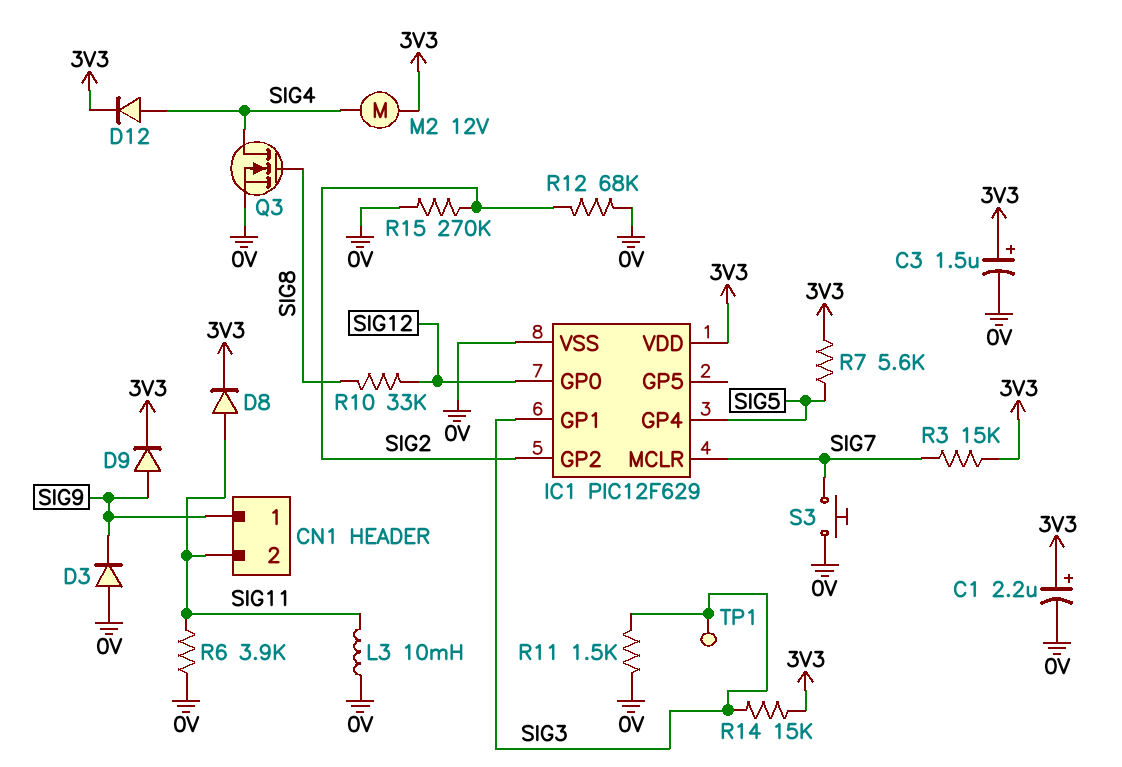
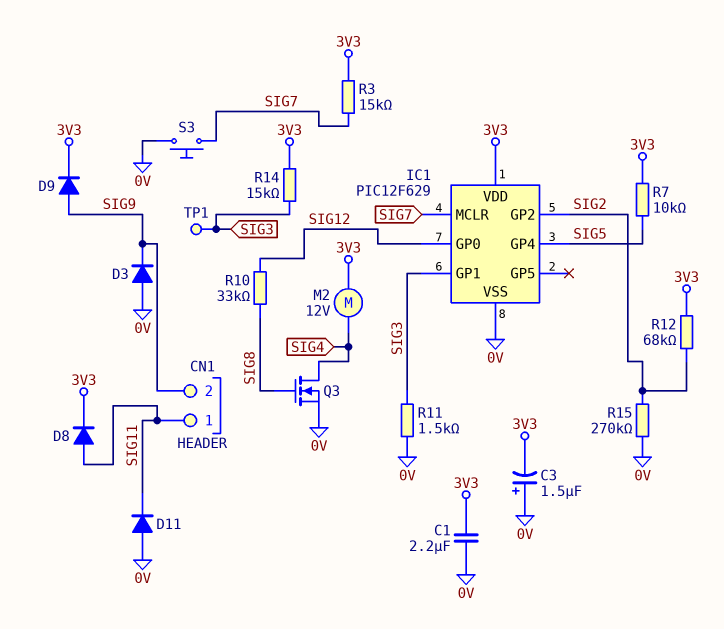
C1: 2.2uF (plus 3V3, minus 0V) -> 2.2uF (0V, 3V3)
C3: 1.5uF (plus 3V3, minus 0V) -> 1.5uF (plus 0V, minus 3V3)
CN1 pin 1: SIG9 -> SIG11
CN1 pin 2: SIG11 -> SIG9
D11: none -> diode (A 0V, K SIG11)
D12: diode (A SIG4, K 3V3) -> none
L3: 10mH (0V, SIG11) -> none
R6: 3.9k (0V, SIG11) -> none
R7: 5.6k (3V3, SIG5) -> 10k (3V3, SIG5)
R12: 68k (0V, SIG2) -> 68k (3V3, SIG2)

